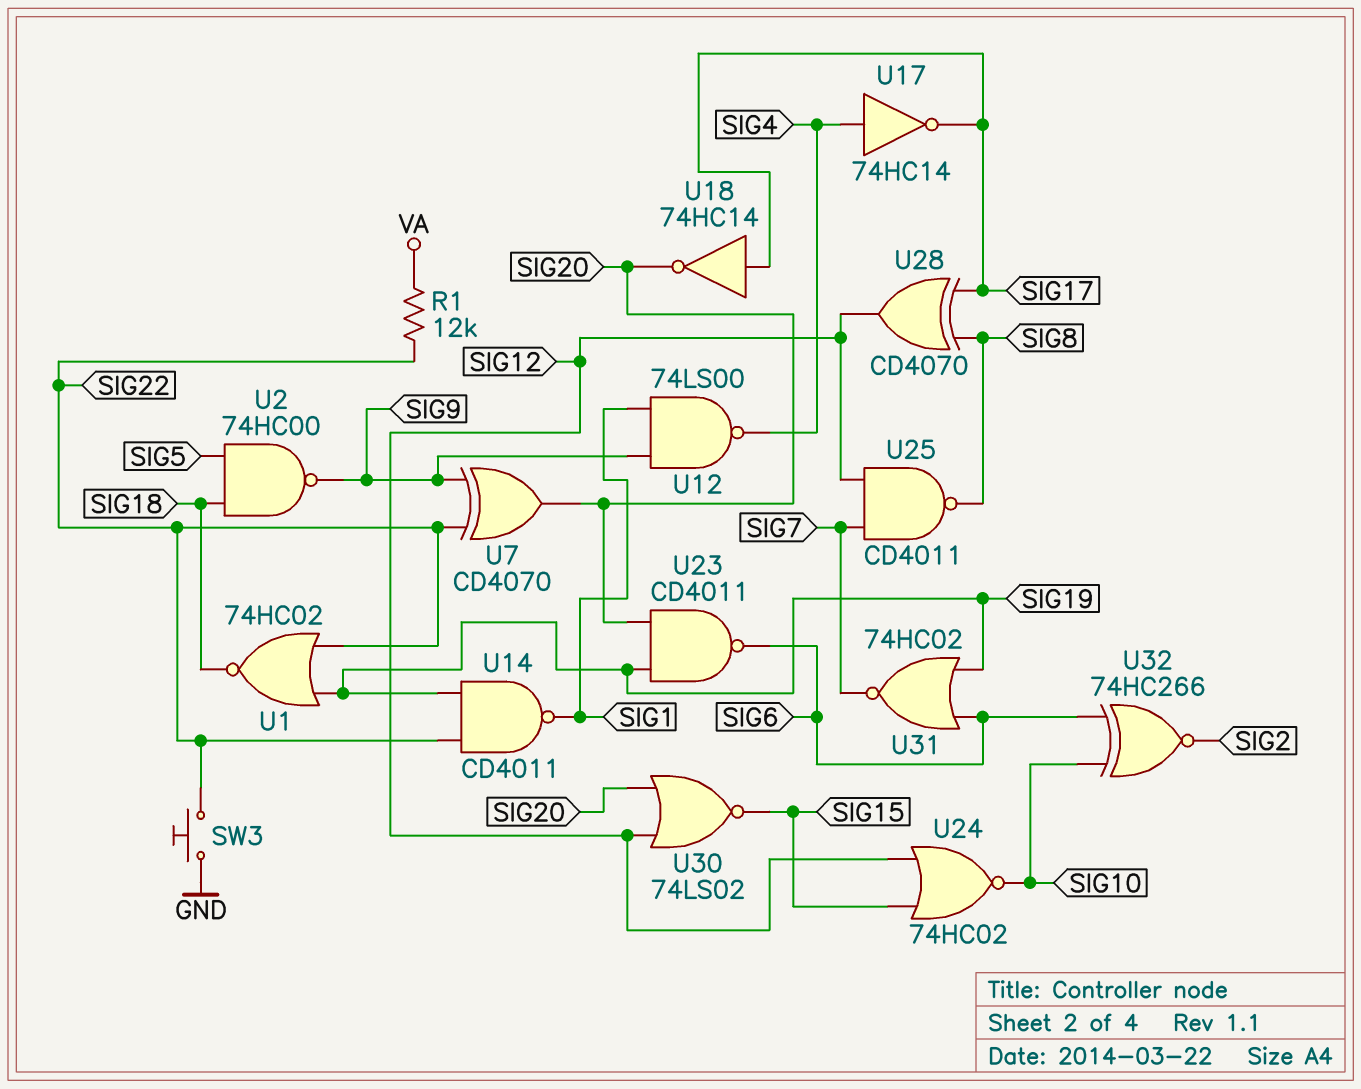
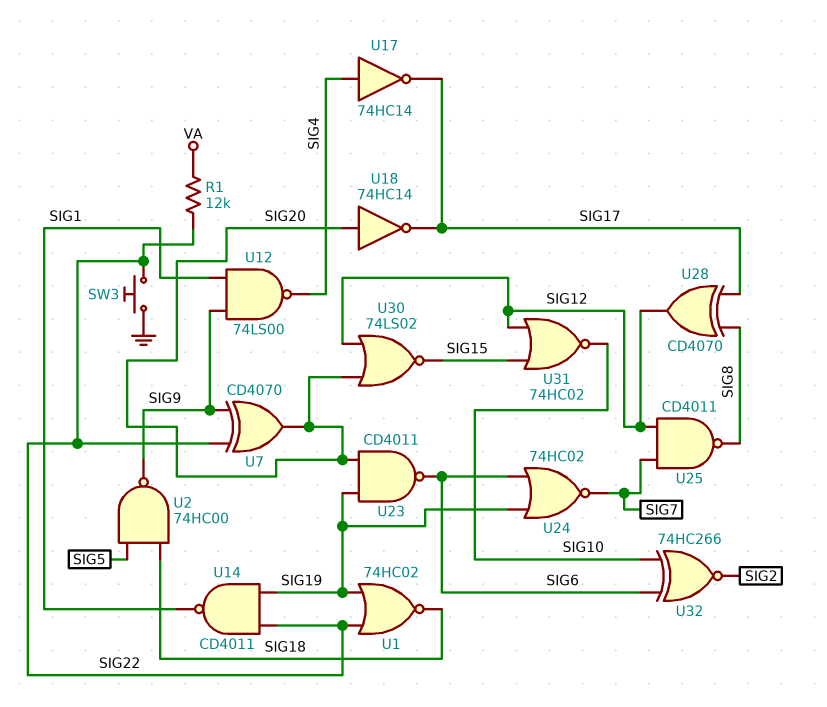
U18: NOT 74HC14 (in SIG17, out SIG20) -> NOT 74HC14 (in SIG20, out SIG17)
U24: NOR 74HC02 (in SIG12, in SIG15, out SIG10) -> NOR 74HC02 (in SIG6, in SIG19, out SIG7)
U31: NOR 74HC02 (in SIG6, in SIG19, out SIG7) -> NOR 74HC02 (in SIG12, in SIG15, out SIG10)

